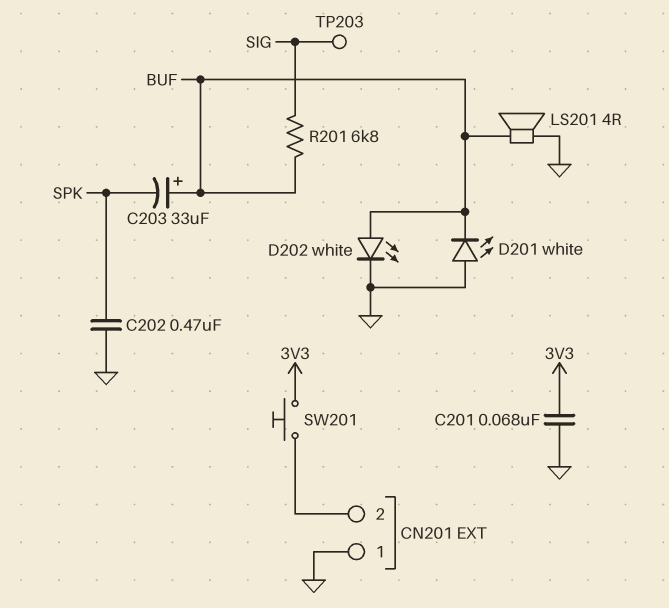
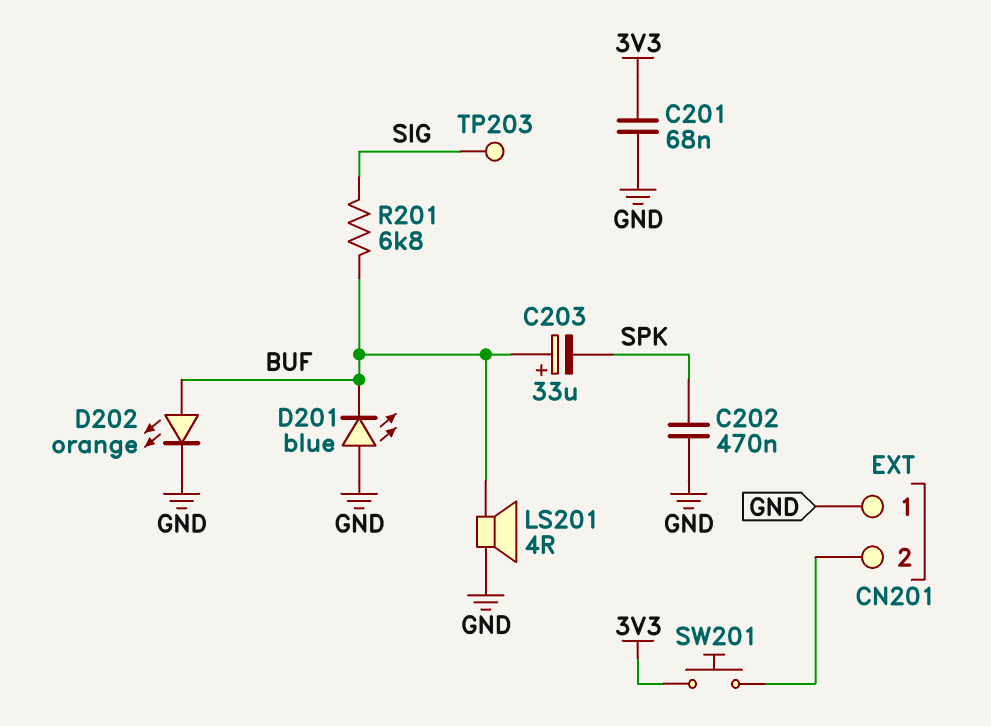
D201: LED white (A GND, K BUF) -> LED blue (A GND, K BUF)
D202: LED white (A BUF, K GND) -> LED orange (A BUF, K GND)

